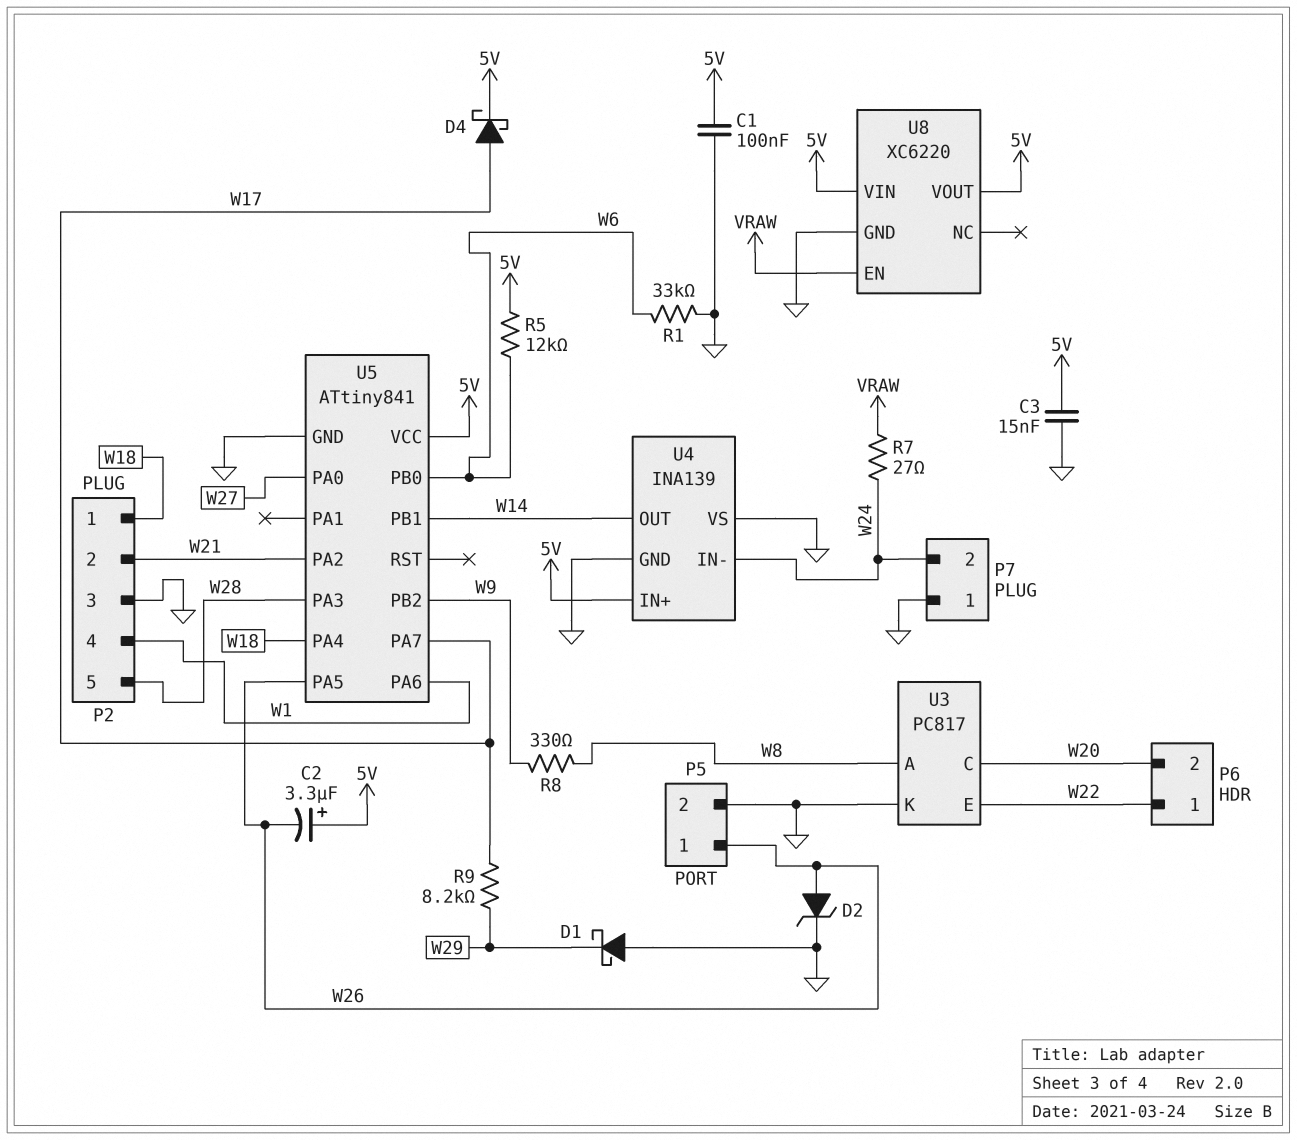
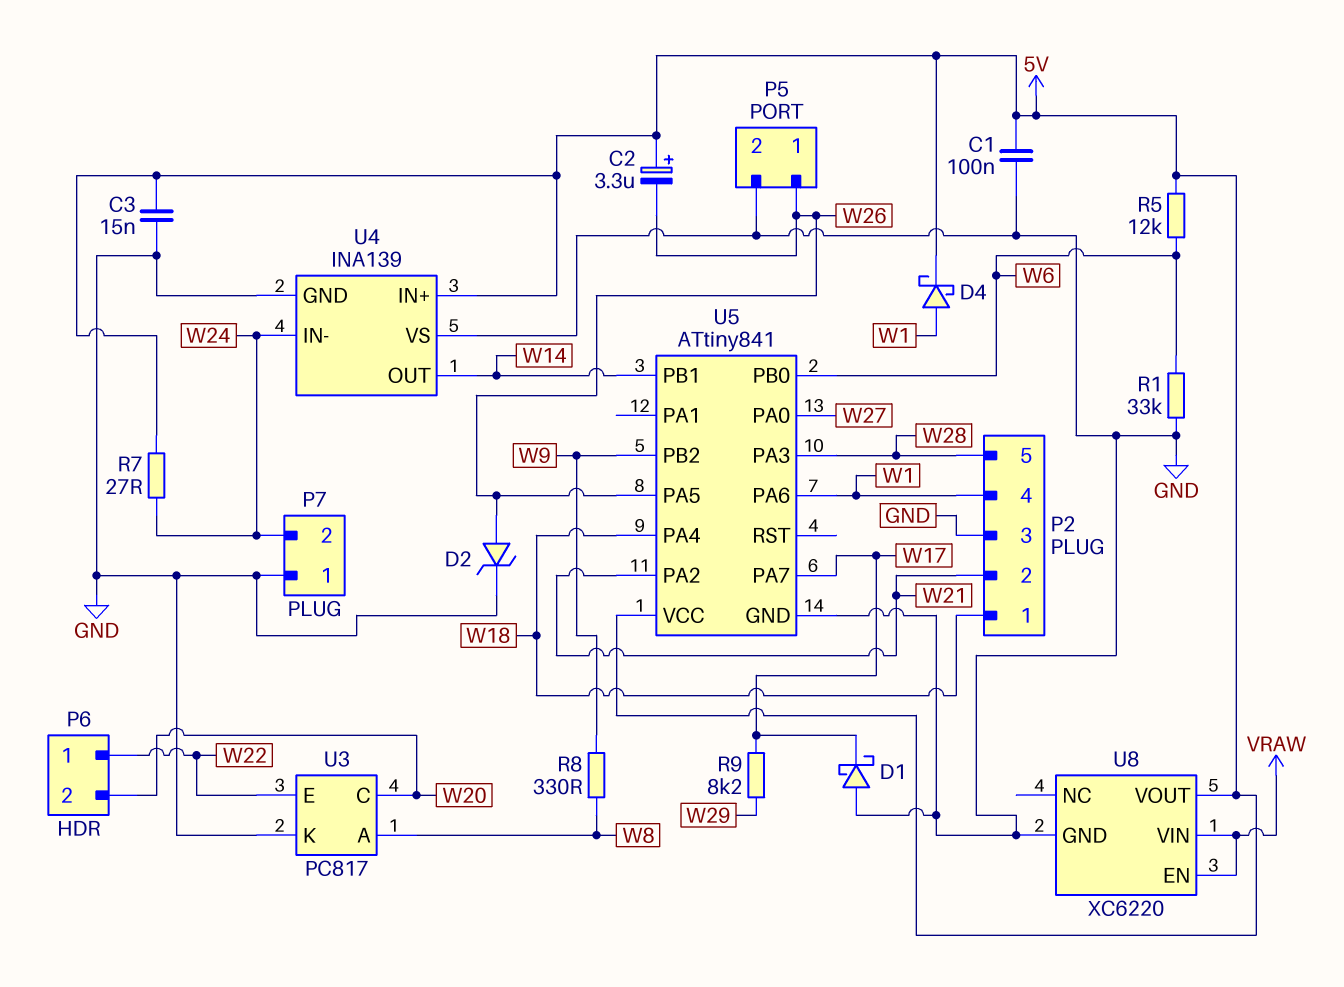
D1: schottky (A GND, K W29) -> schottky (A GND, K W17)
D4: schottky (A W17, K 5V) -> schottky (A W1, K 5V)
R7: 27 (VRAW, W24) -> 27 (5V, W24)
U8 pin VIN: 5V -> VRAW

